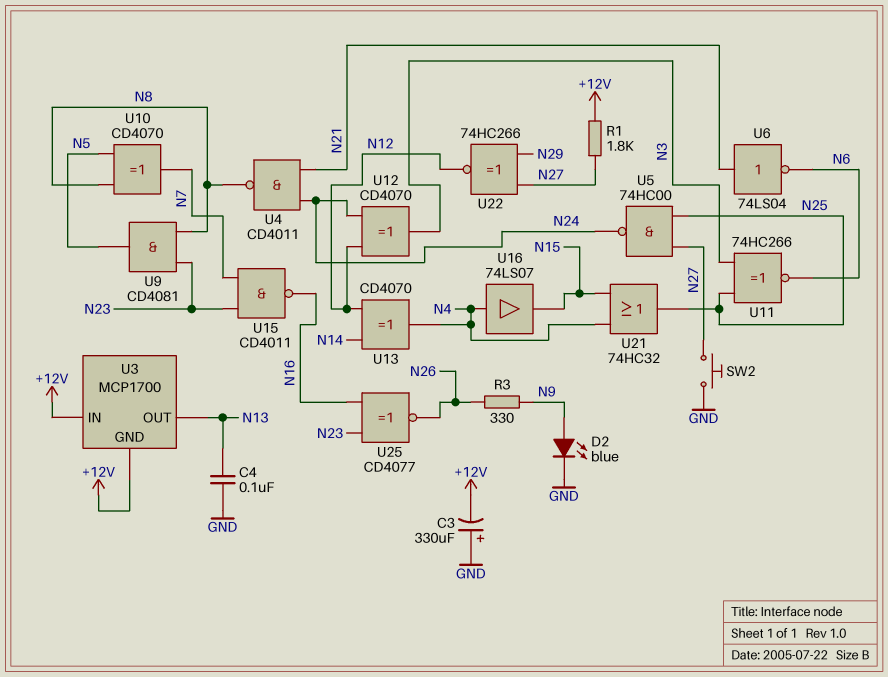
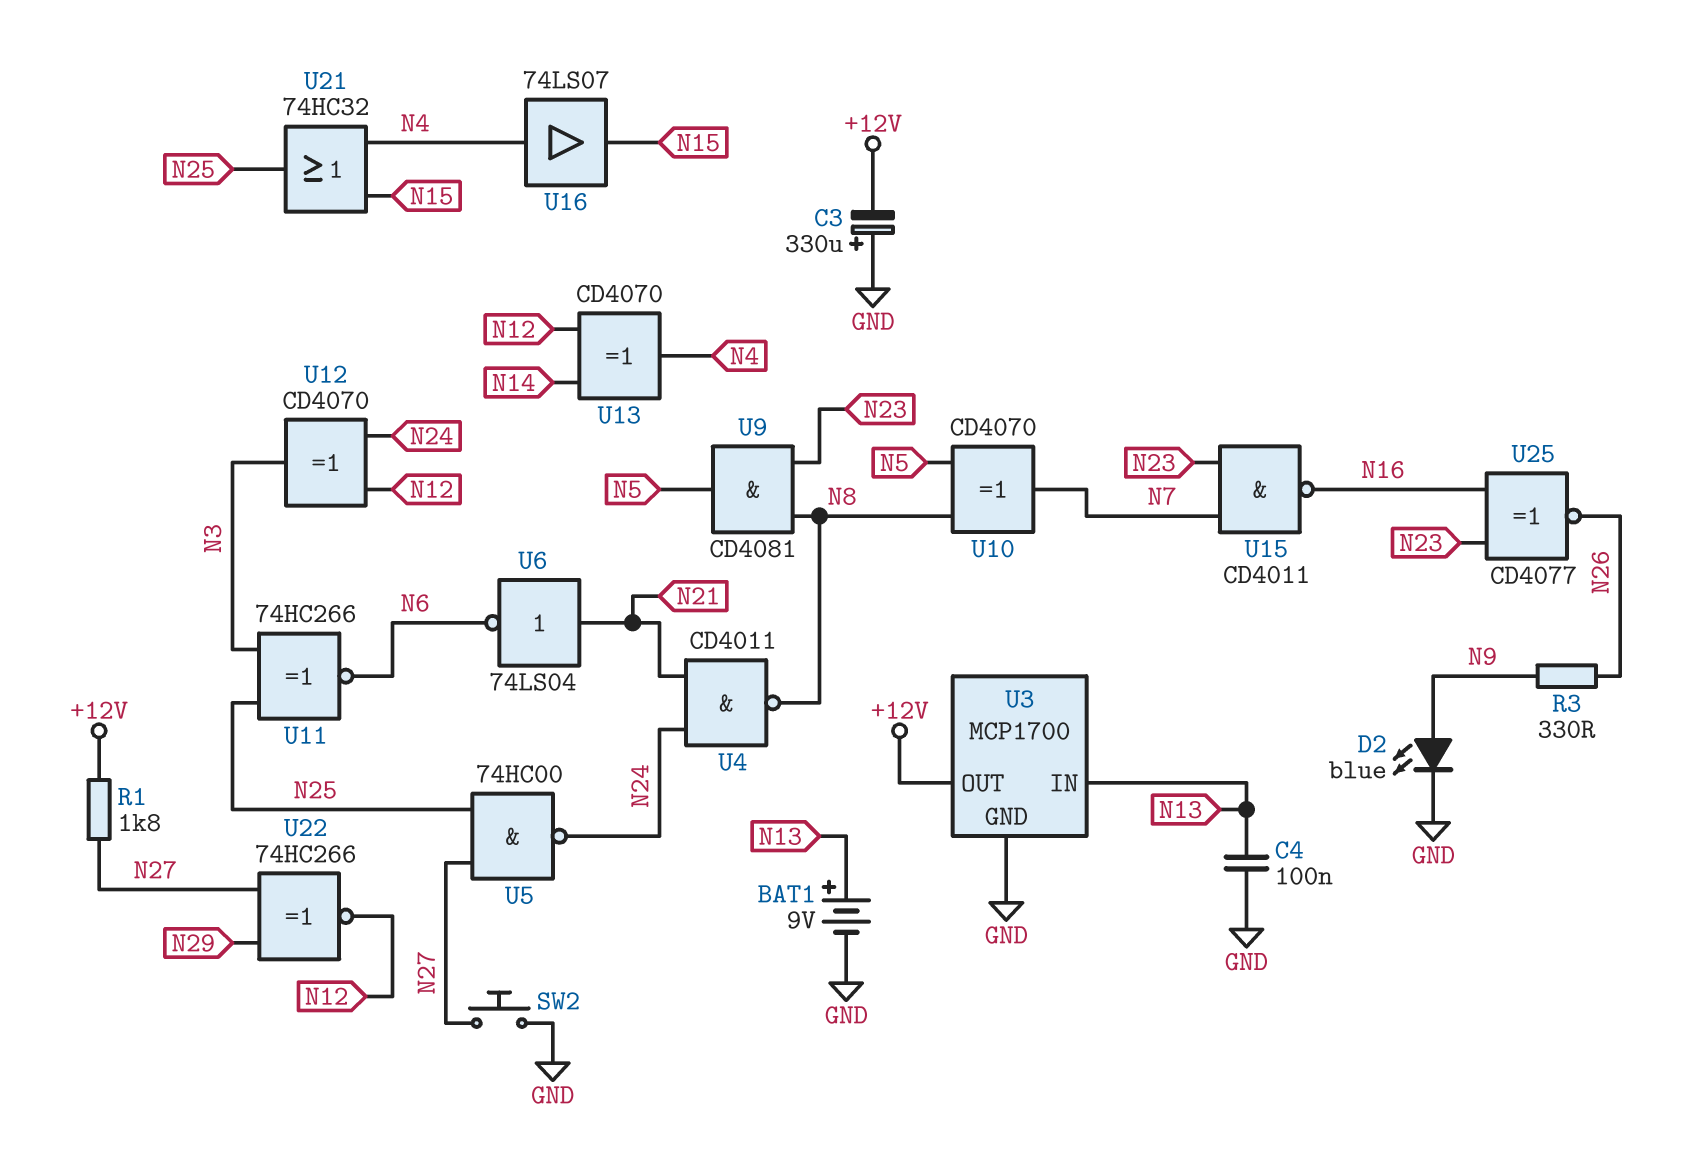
BAT1: none -> 9V (plus N13, minus GND)
U3 pin GND: +12V -> GND
U3 pin IN: +12V -> N13
U3 pin OUT: N13 -> +12V

